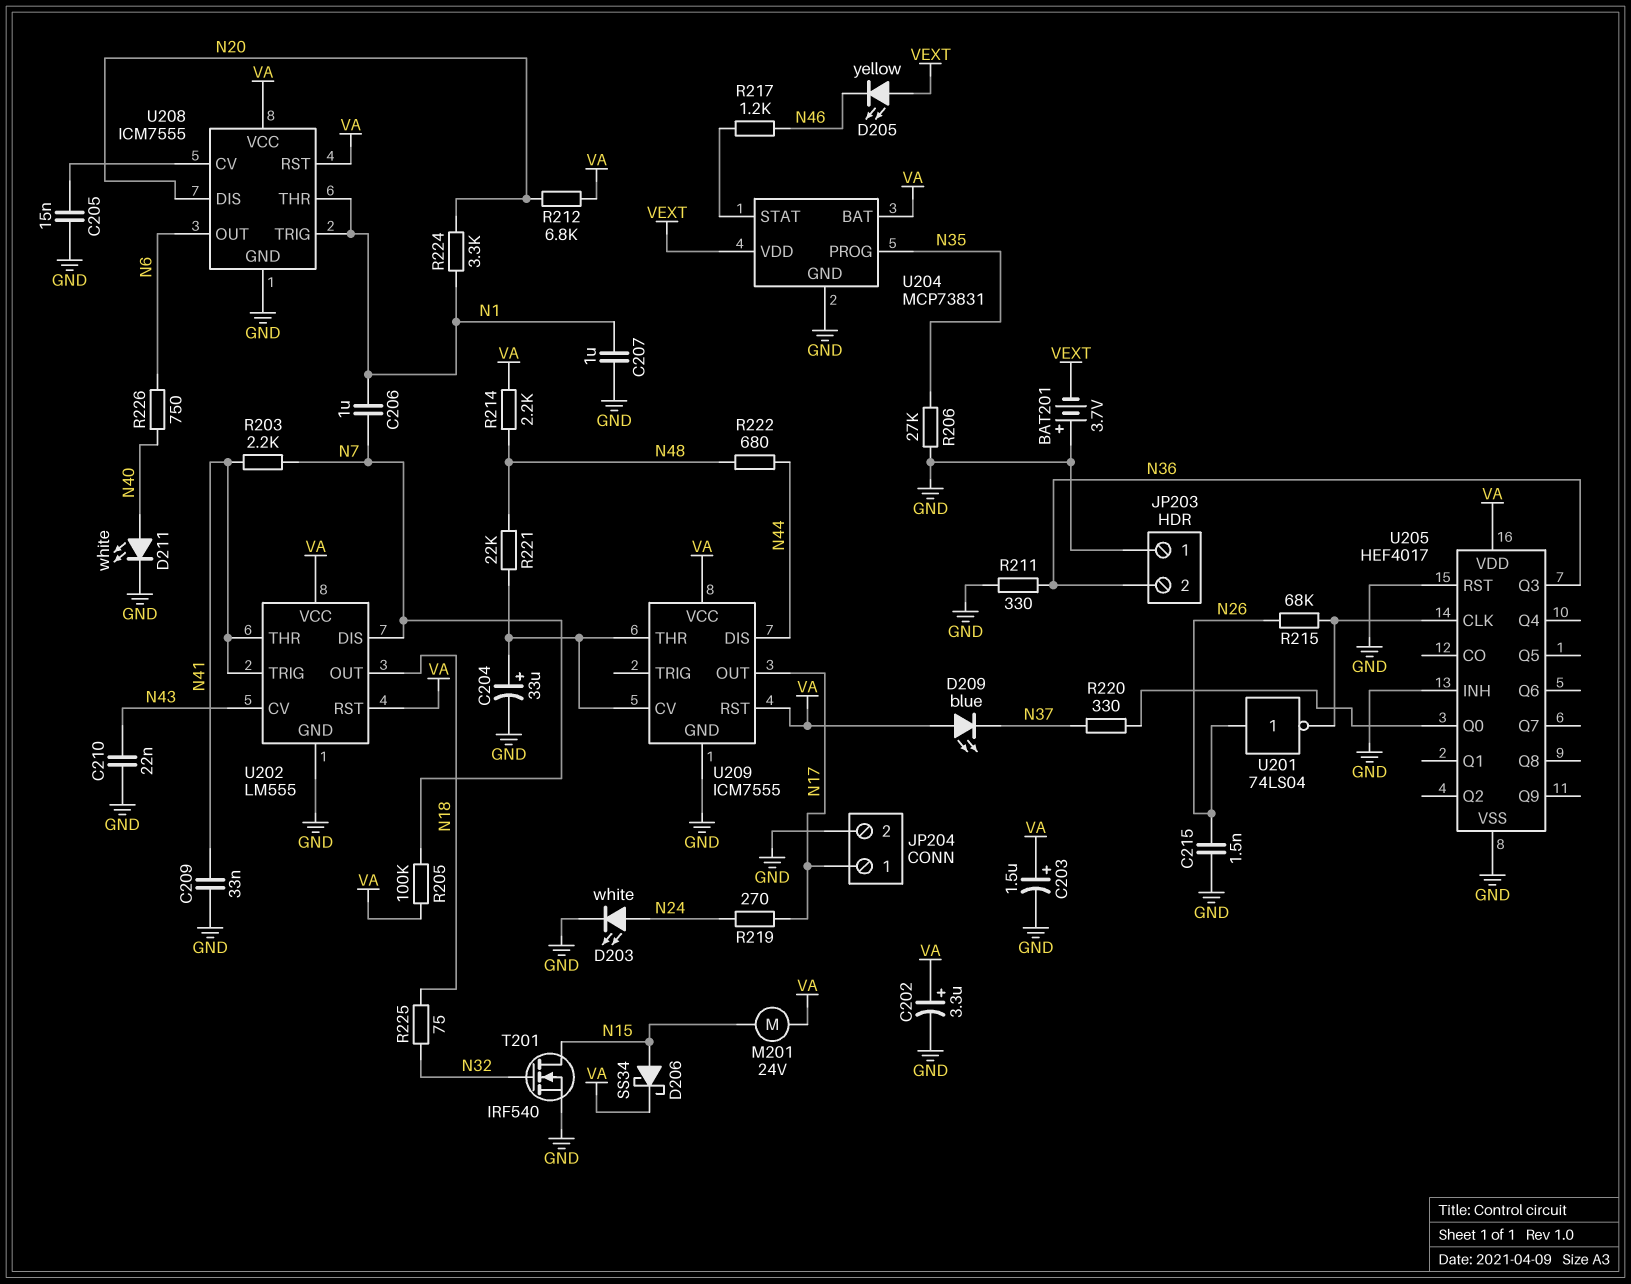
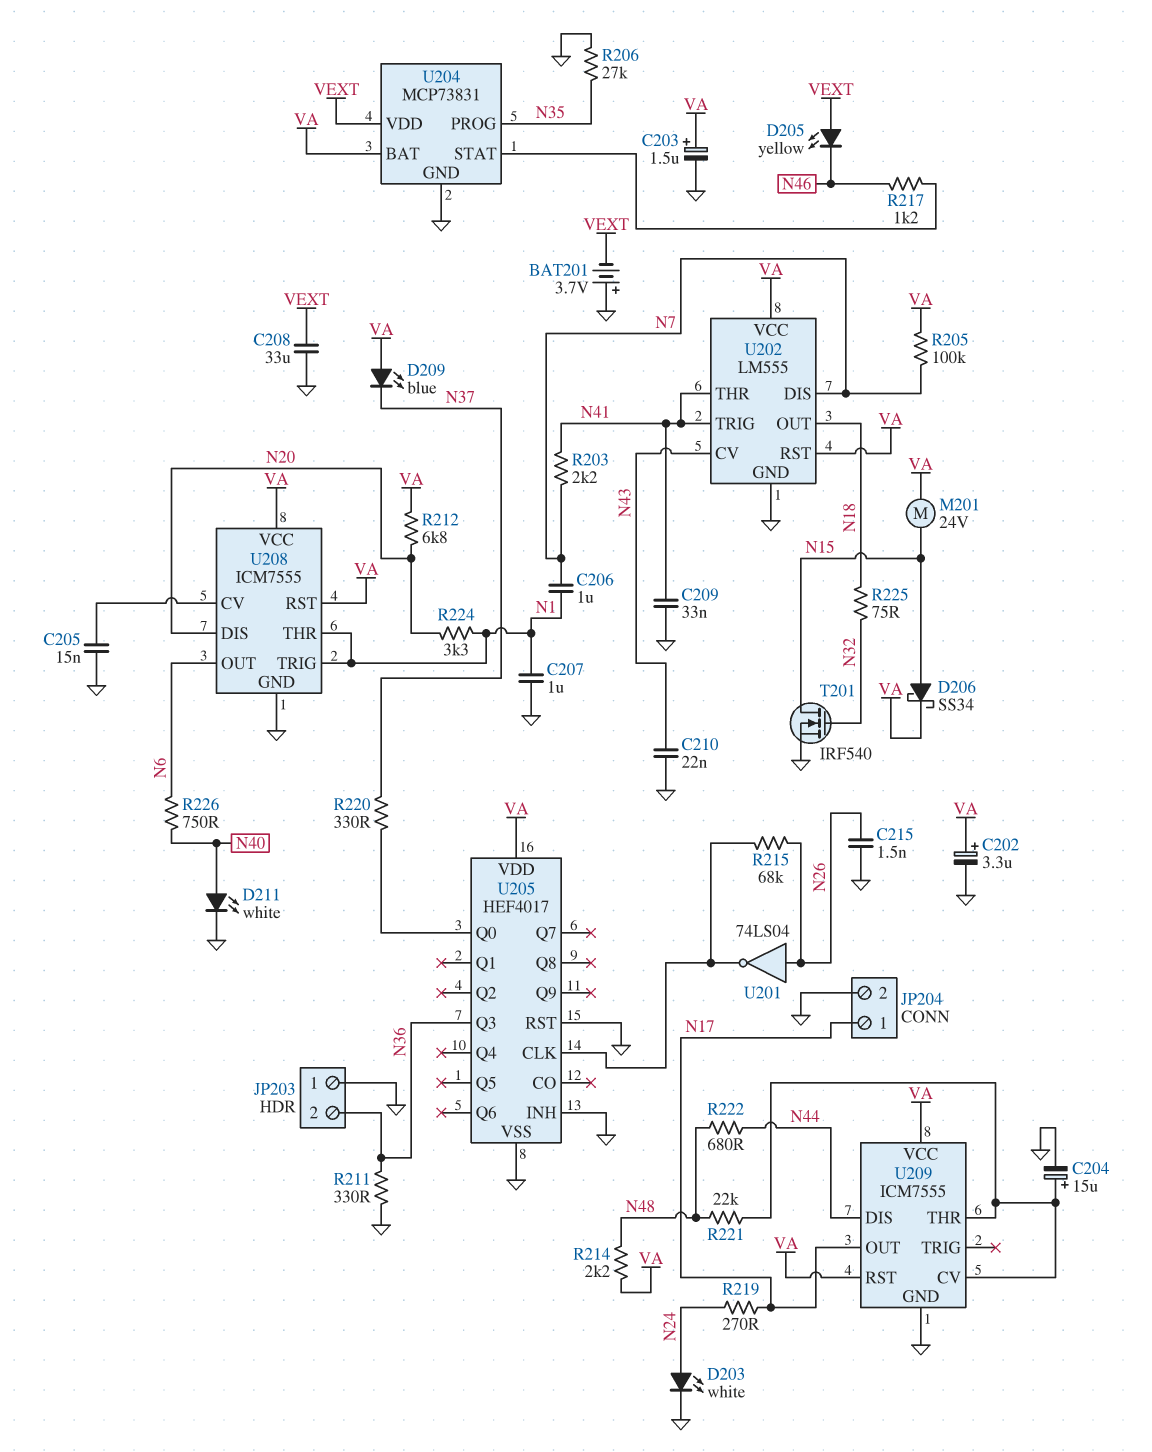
C204: 33uF (plus U209/CV, minus GND) -> 15uF (plus U209/CV, minus GND)
C208: none -> 33uF (GND, VEXT)

